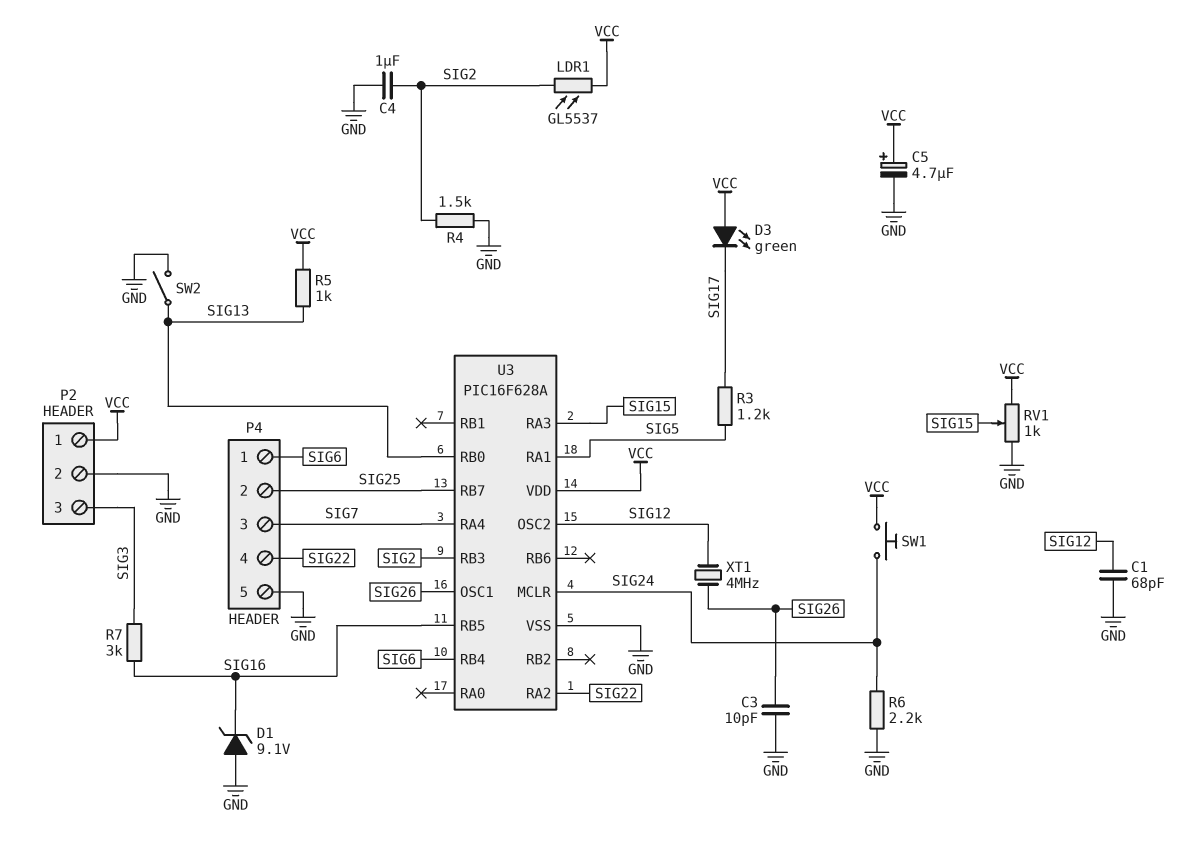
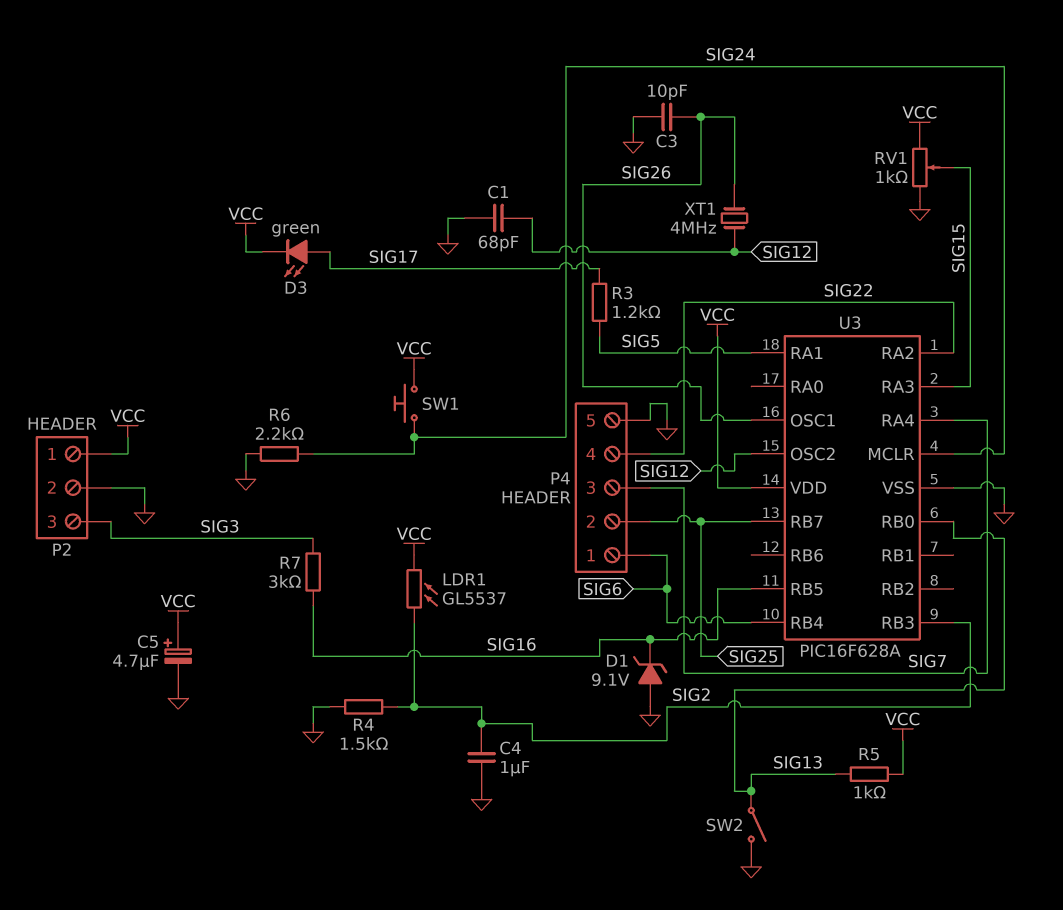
D3: LED green (A VCC, K SIG17) -> LED green (A SIG17, K VCC)

